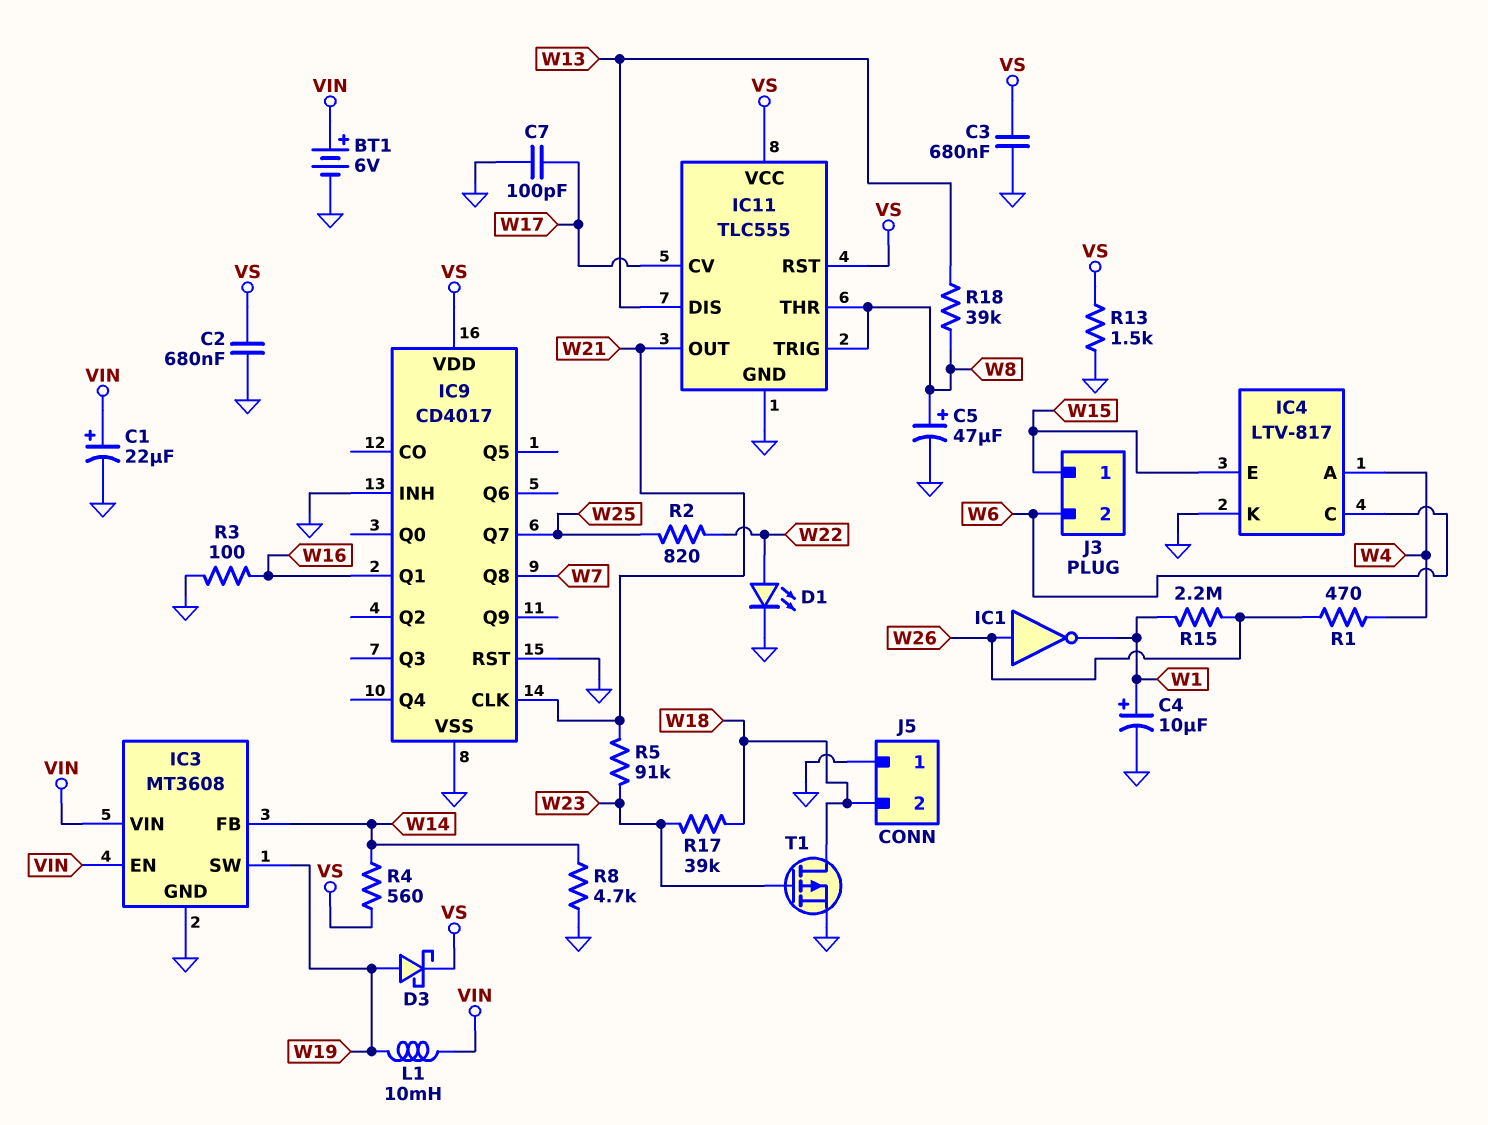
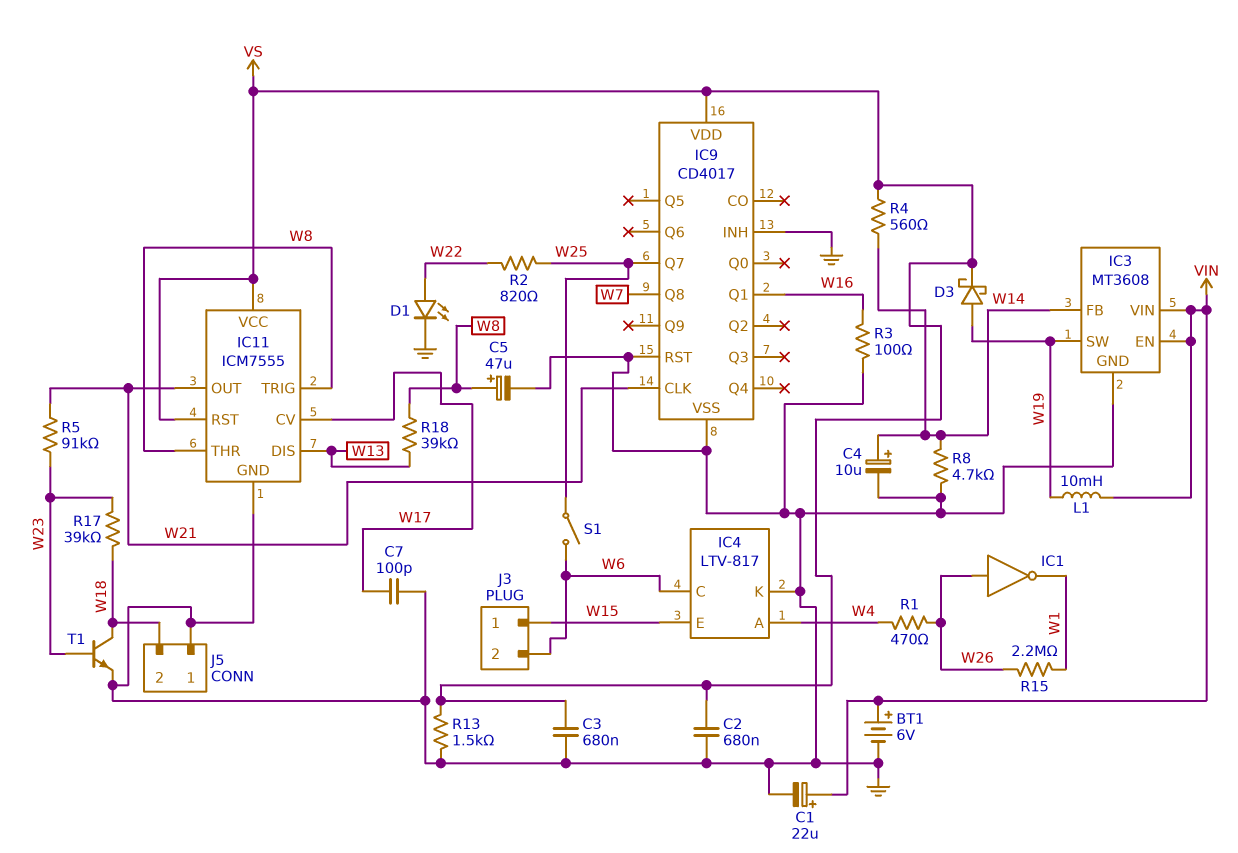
C4: 10uF (plus W1, minus GND) -> 10uF (plus W14, minus GND)
IC11: TLC555 -> ICM7555
S1: none -> switch (W6, W25)
T1: PMOS (G W23, D W18, S GND) -> NPN (B W23, C W18, E GND)

